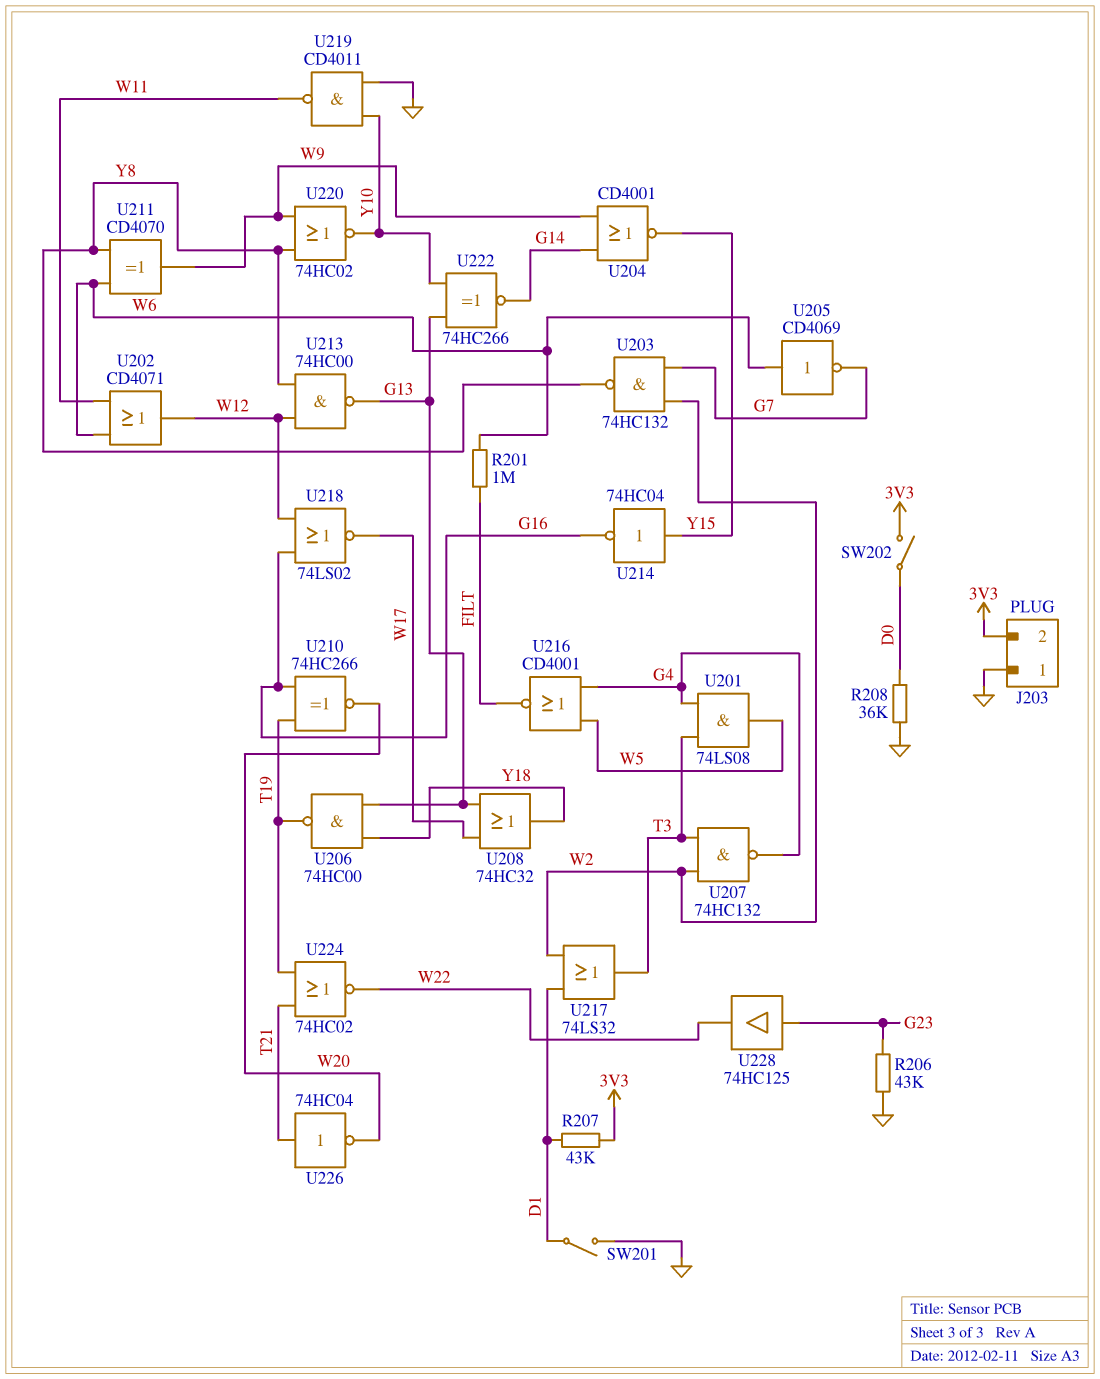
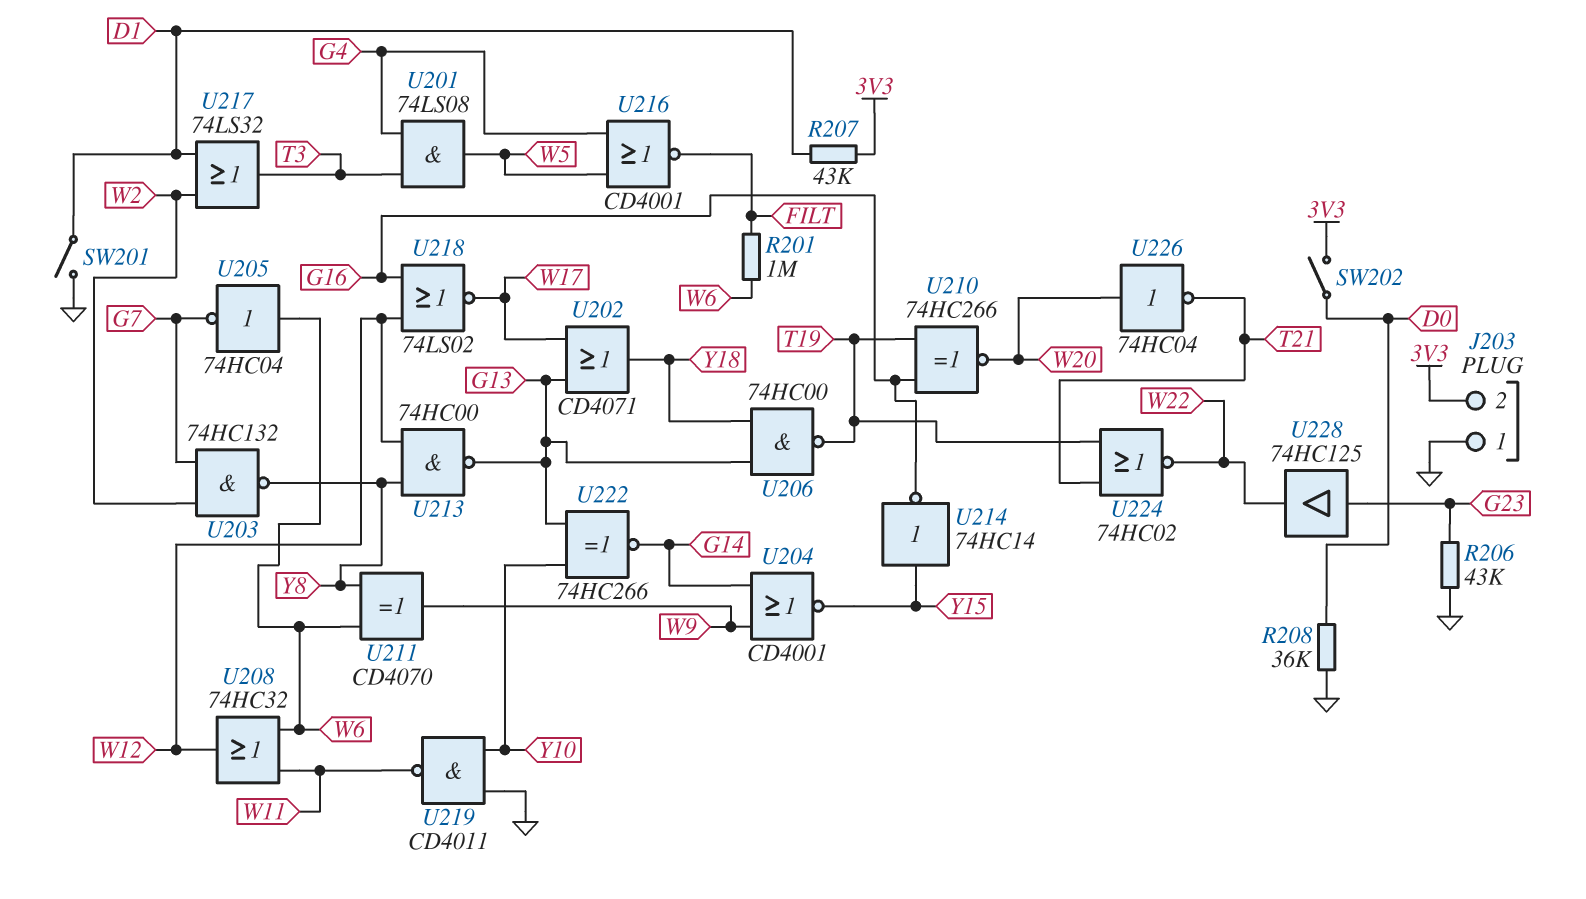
U202: OR CD4071 (in W6, in W11, out W12) -> OR CD4071 (in G13, in W17, out Y18)
U205: NOT CD4069 (in W6, out G7) -> NOT 74HC04 (in W6, out G7)
U207: NAND 74HC132 (in T3, in W2, out G4) -> none
U208: OR 74HC32 (in G13, in W17, out Y18) -> OR 74HC32 (in W6, in W11, out W12)
U214: NOT 74HC04 (in Y15, out G16) -> NOT 74HC14 (in Y15, out G16)
U220: NOR 74HC02 (in W9, in Y8, out Y10) -> none
U226: NOT 74HC04 (in T21, out W20) -> NOT 74HC04 (in W20, out T21)

